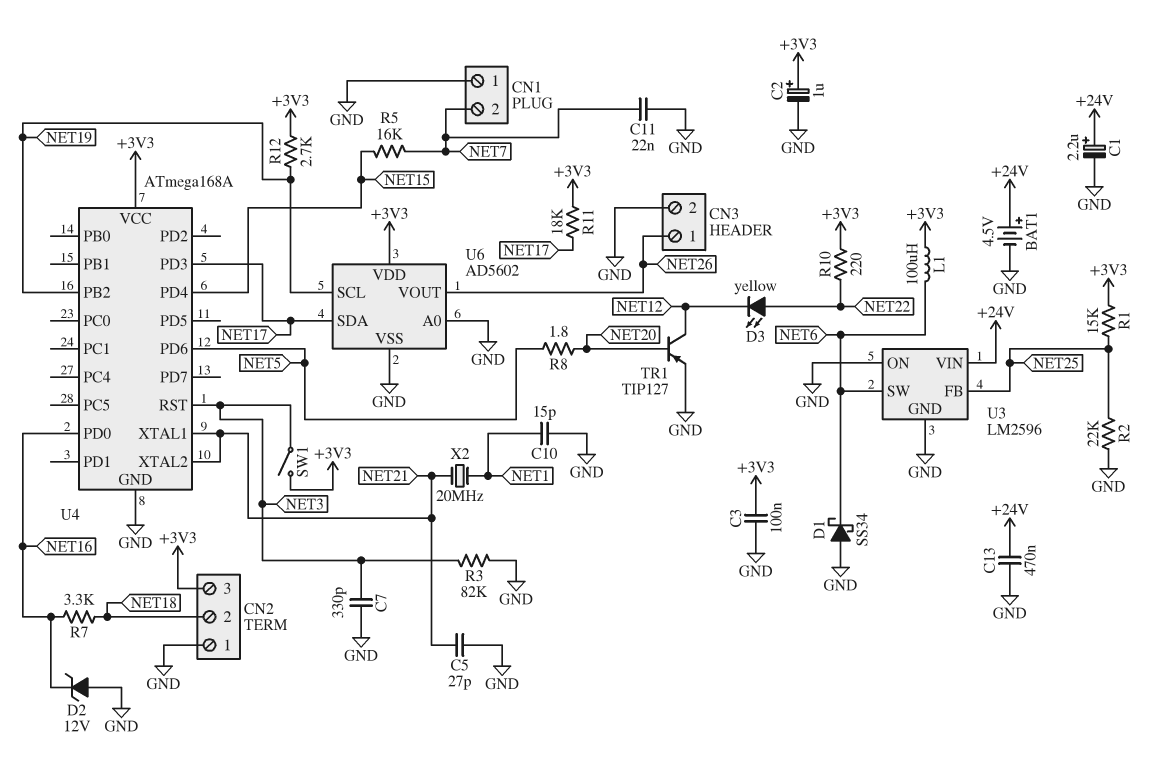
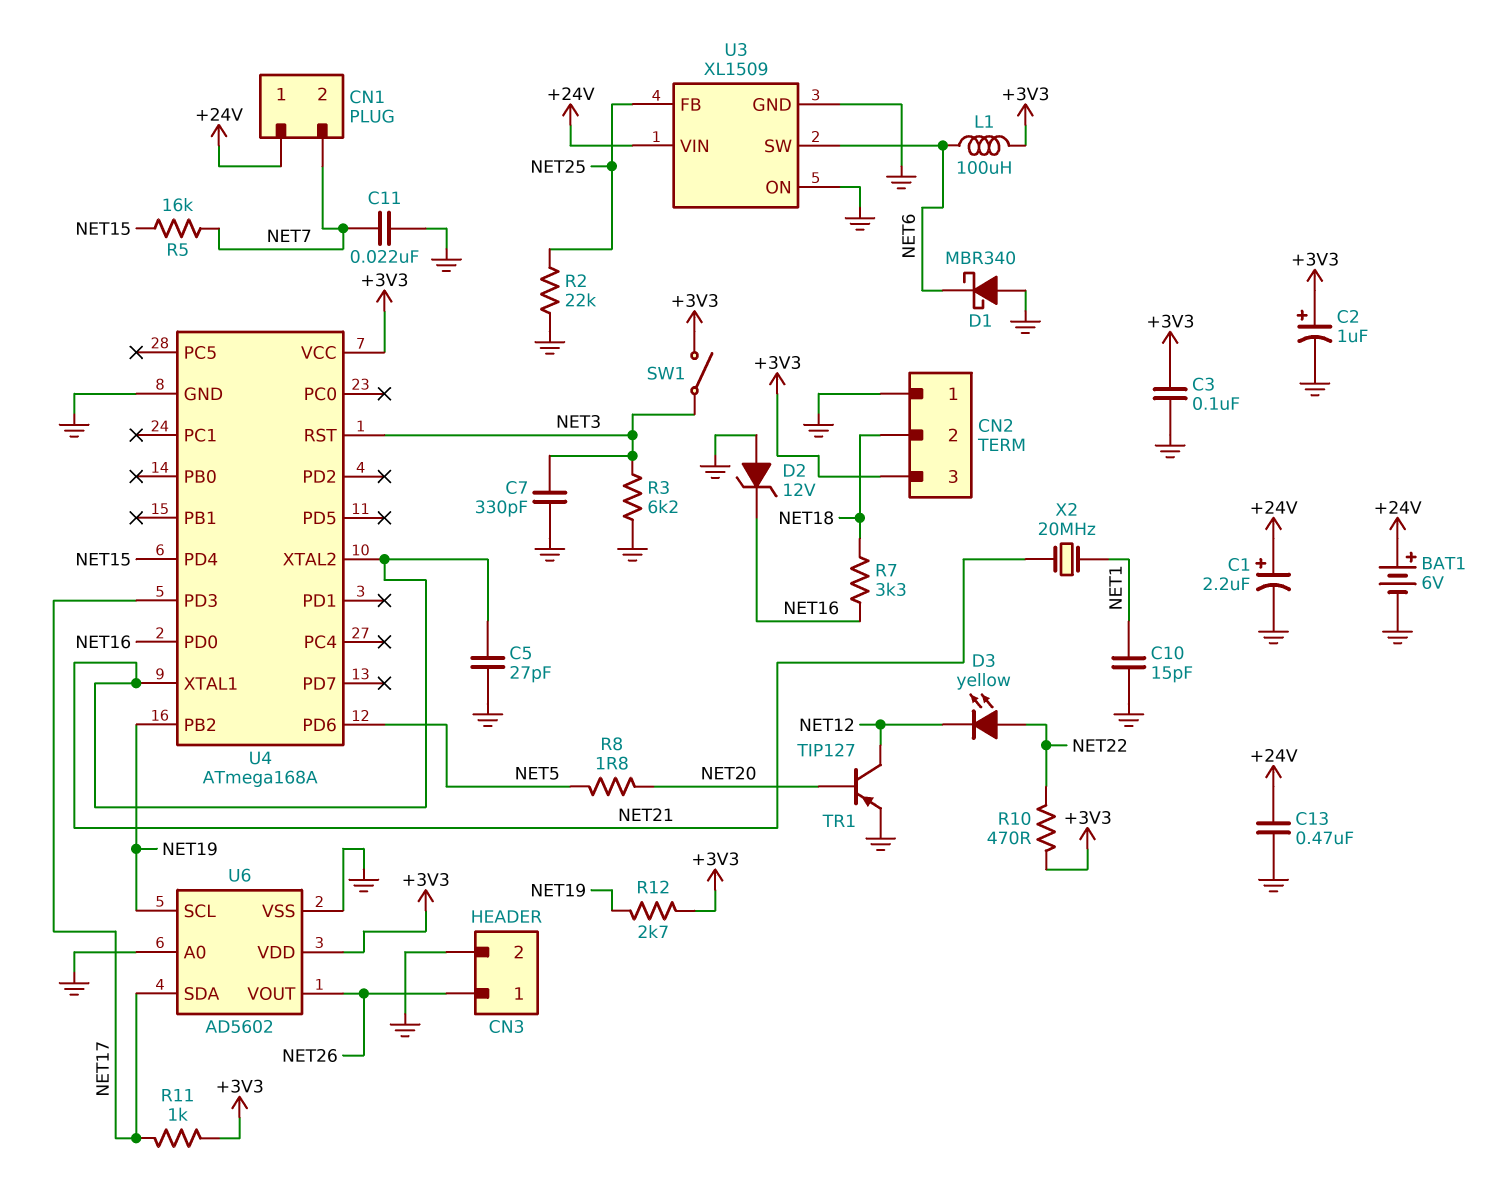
BAT1: 4.5V (plus +24V, minus GND) -> 6V (plus +24V, minus GND)
CN1 pin 1: GND -> +24V
D1: schottky SS34 (A GND, K NET6) -> schottky MBR340 (A GND, K NET6)
R1: 15k (+3V3, NET25) -> none
R3: 82k (GND, NET3) -> 6.2k (GND, NET3)
R10: 220 (+3V3, NET22) -> 470 (+3V3, NET22)
R11: 18k (+3V3, NET17) -> 1k (+3V3, NET17)
U3: LM2596 -> XL1509

